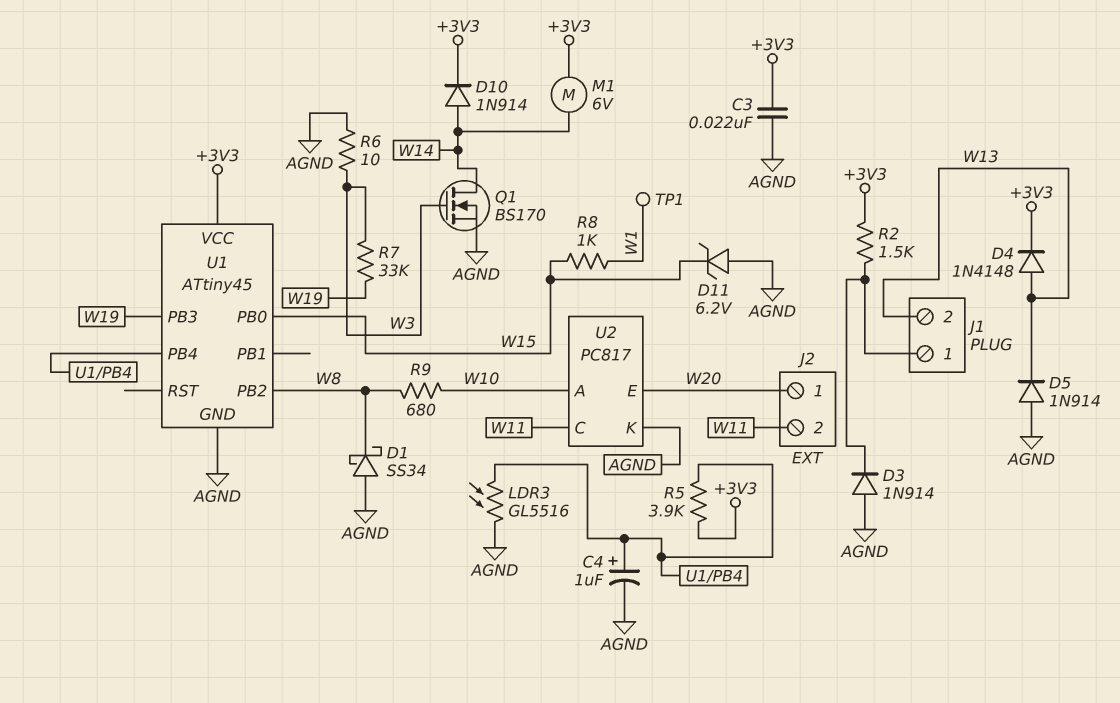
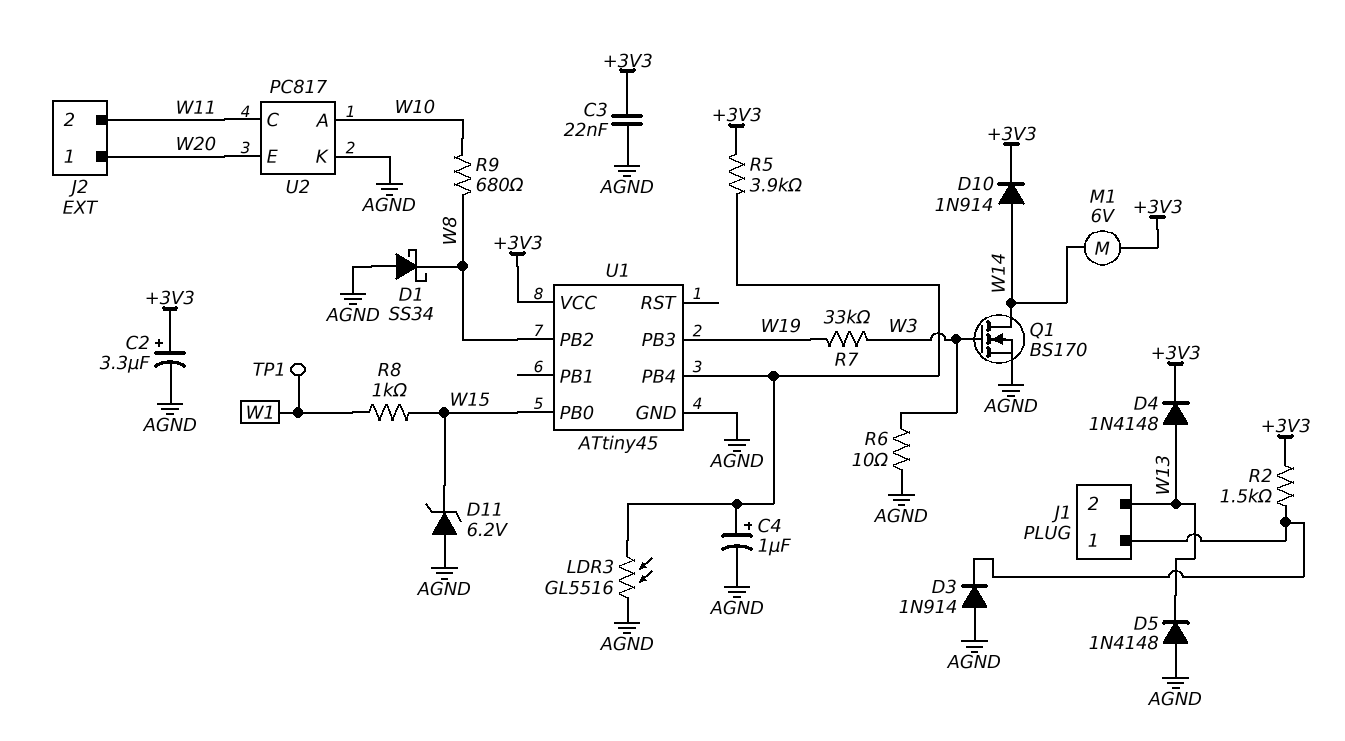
C2: none -> 3.3uF (plus +3V3, minus AGND)
D5: diode 1N914 (A AGND, K W13) -> diode 1N4148 (A AGND, K W13)

